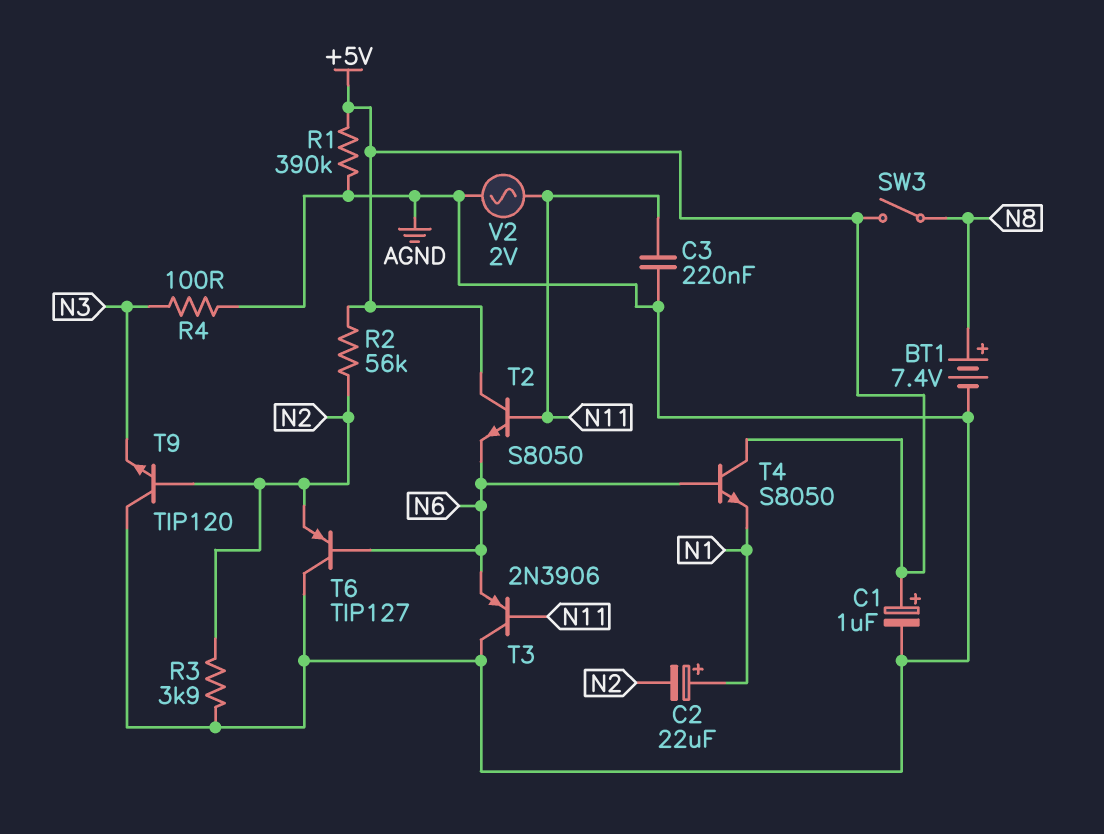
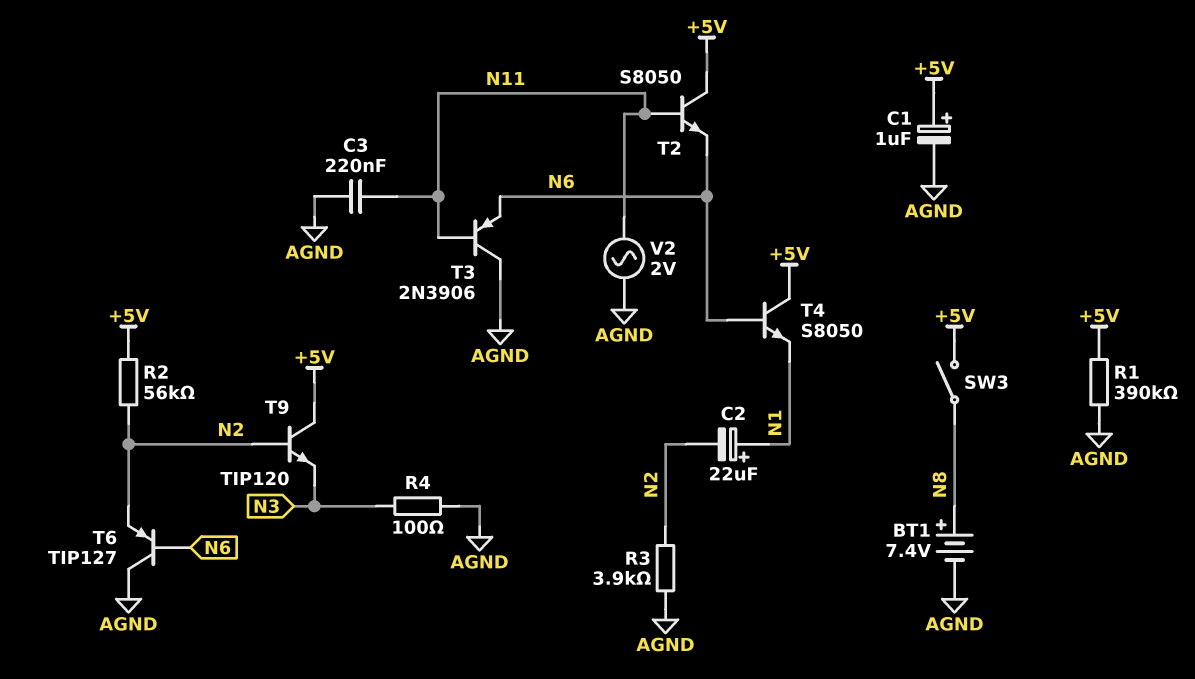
T9: NPN TIP120 (B N2, C AGND, E N3) -> NPN TIP120 (B N2, C +5V, E N3)

